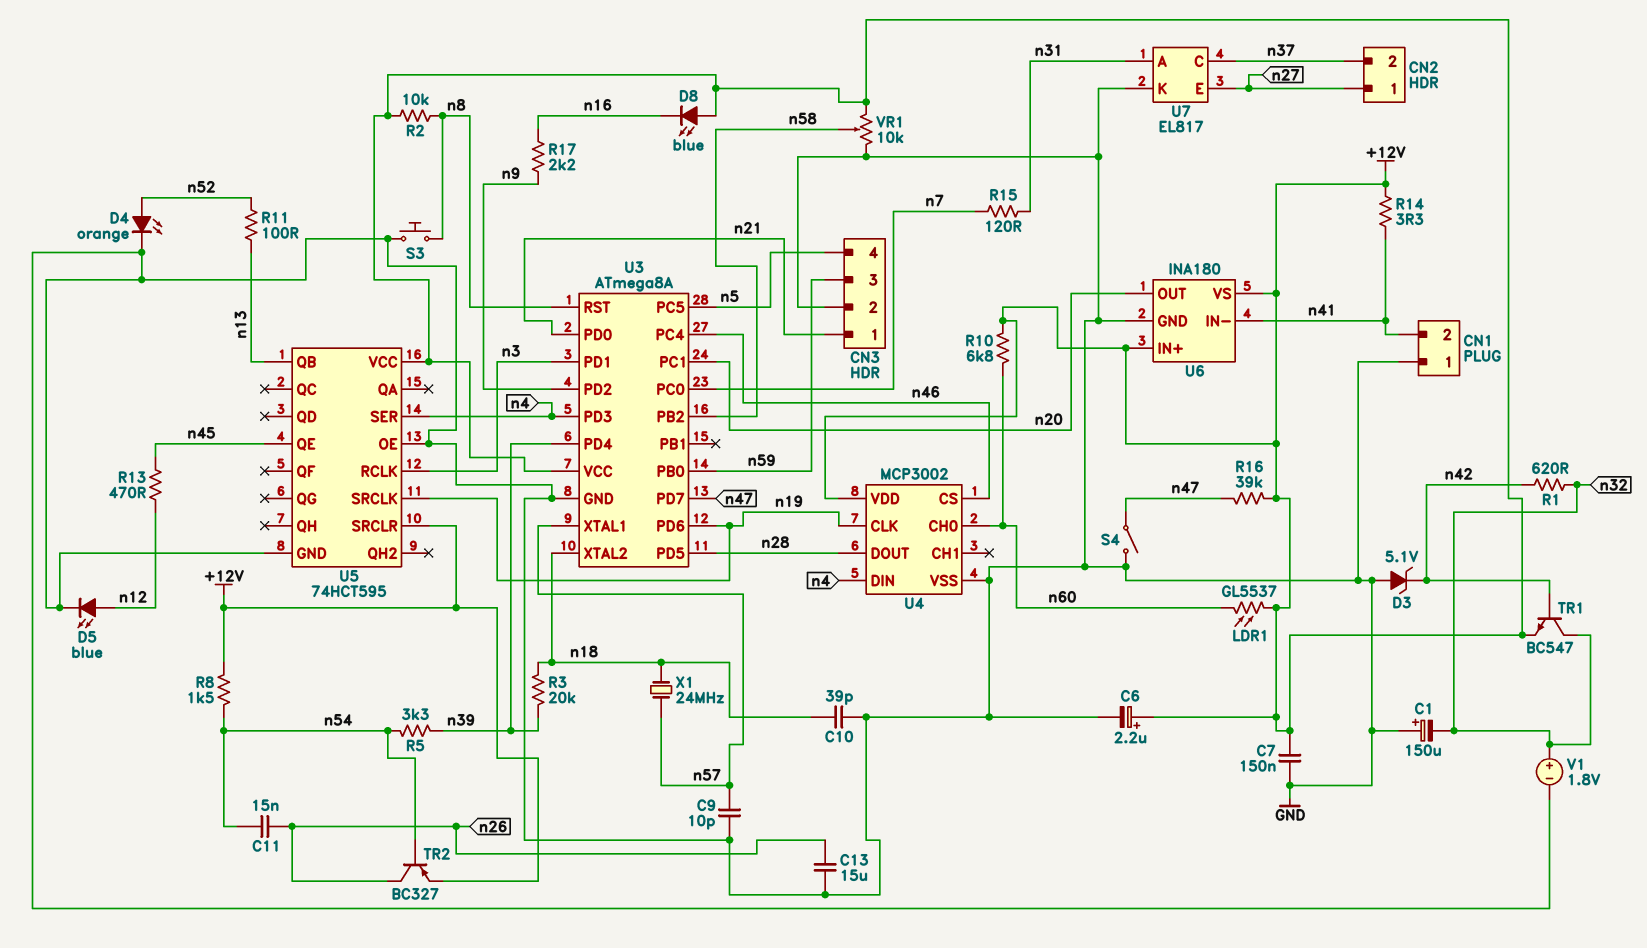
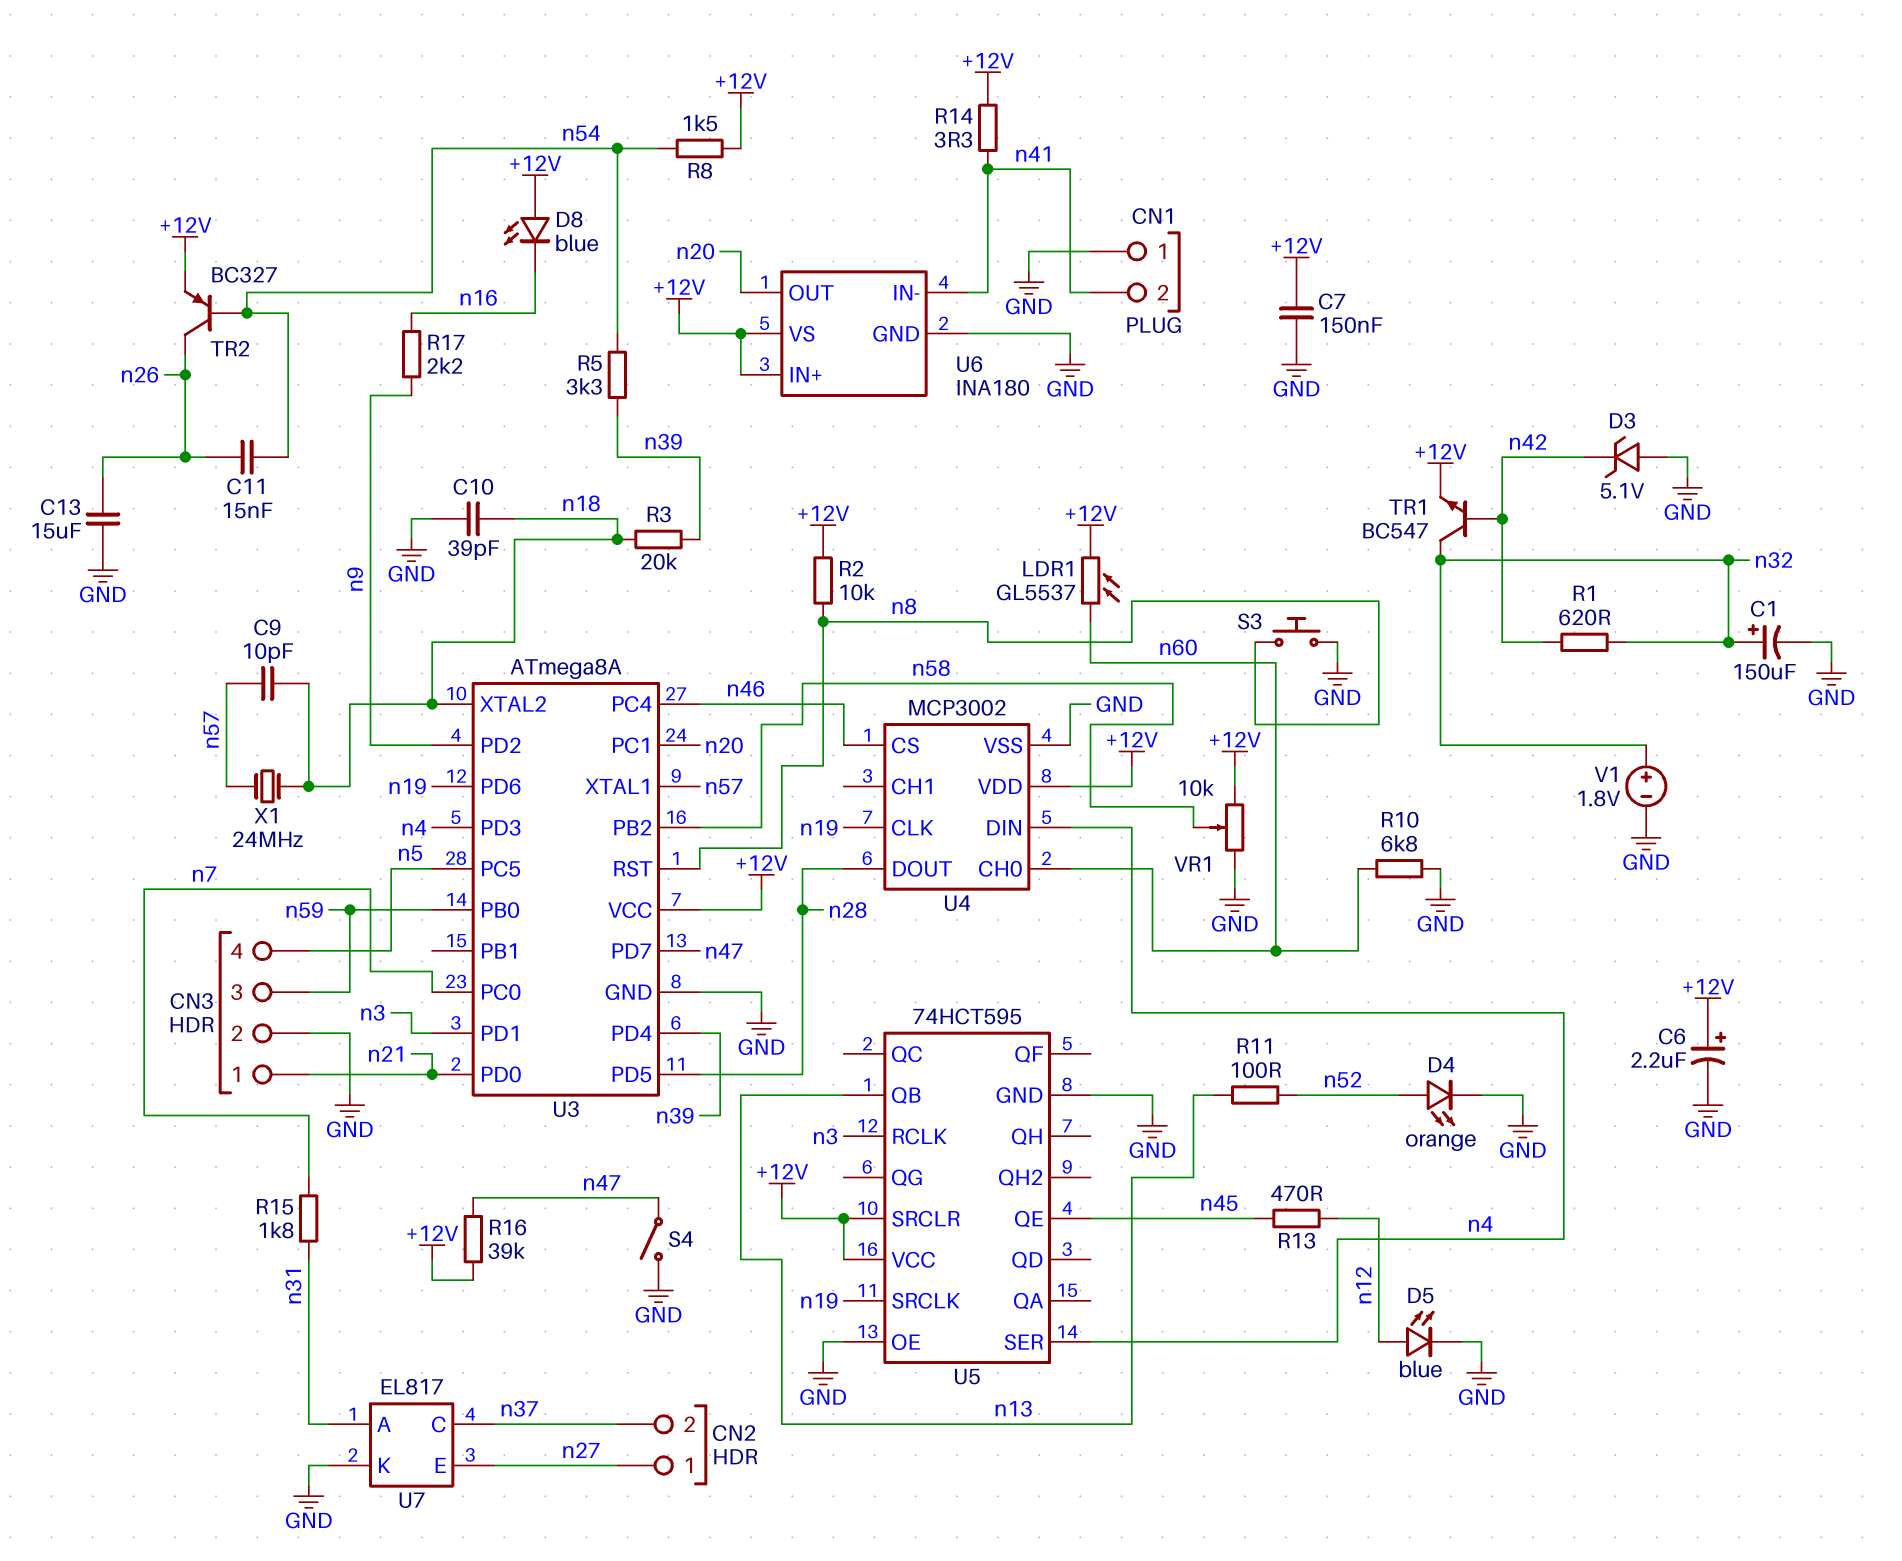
C1: 150uF (plus GND, minus n32) -> 150uF (plus n32, minus GND)
C9: 10pF (GND, n57) -> 10pF (n18, n57)
R10: 6.8k (+12V, n60) -> 6.8k (GND, n60)
R15: 120 (n7, n31) -> 1.8k (n7, n31)

